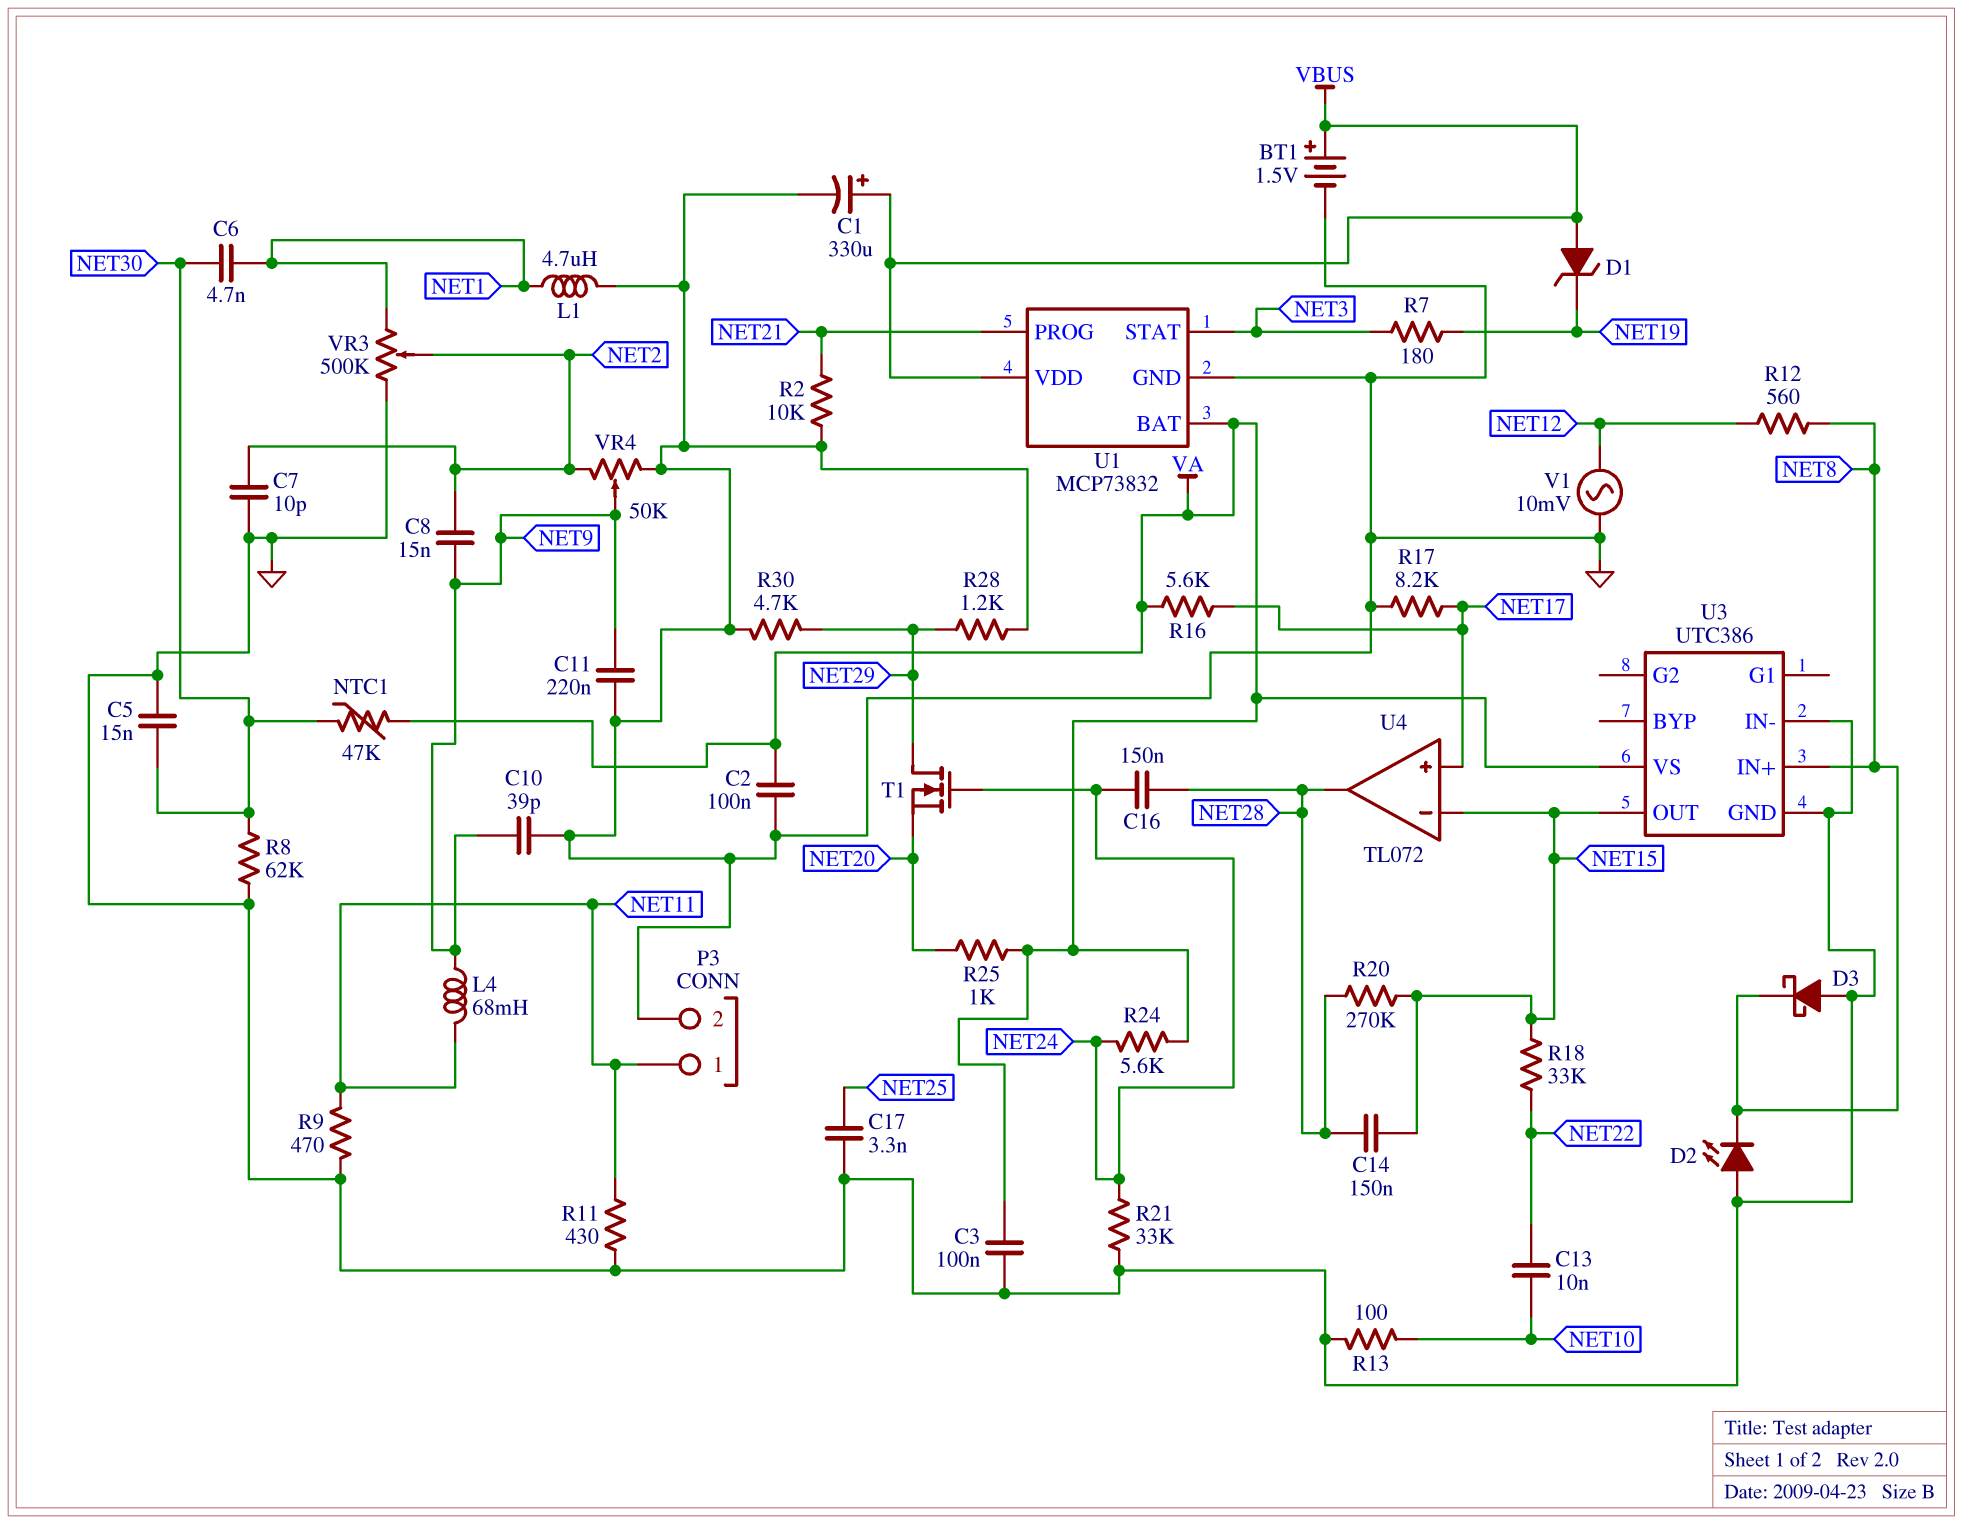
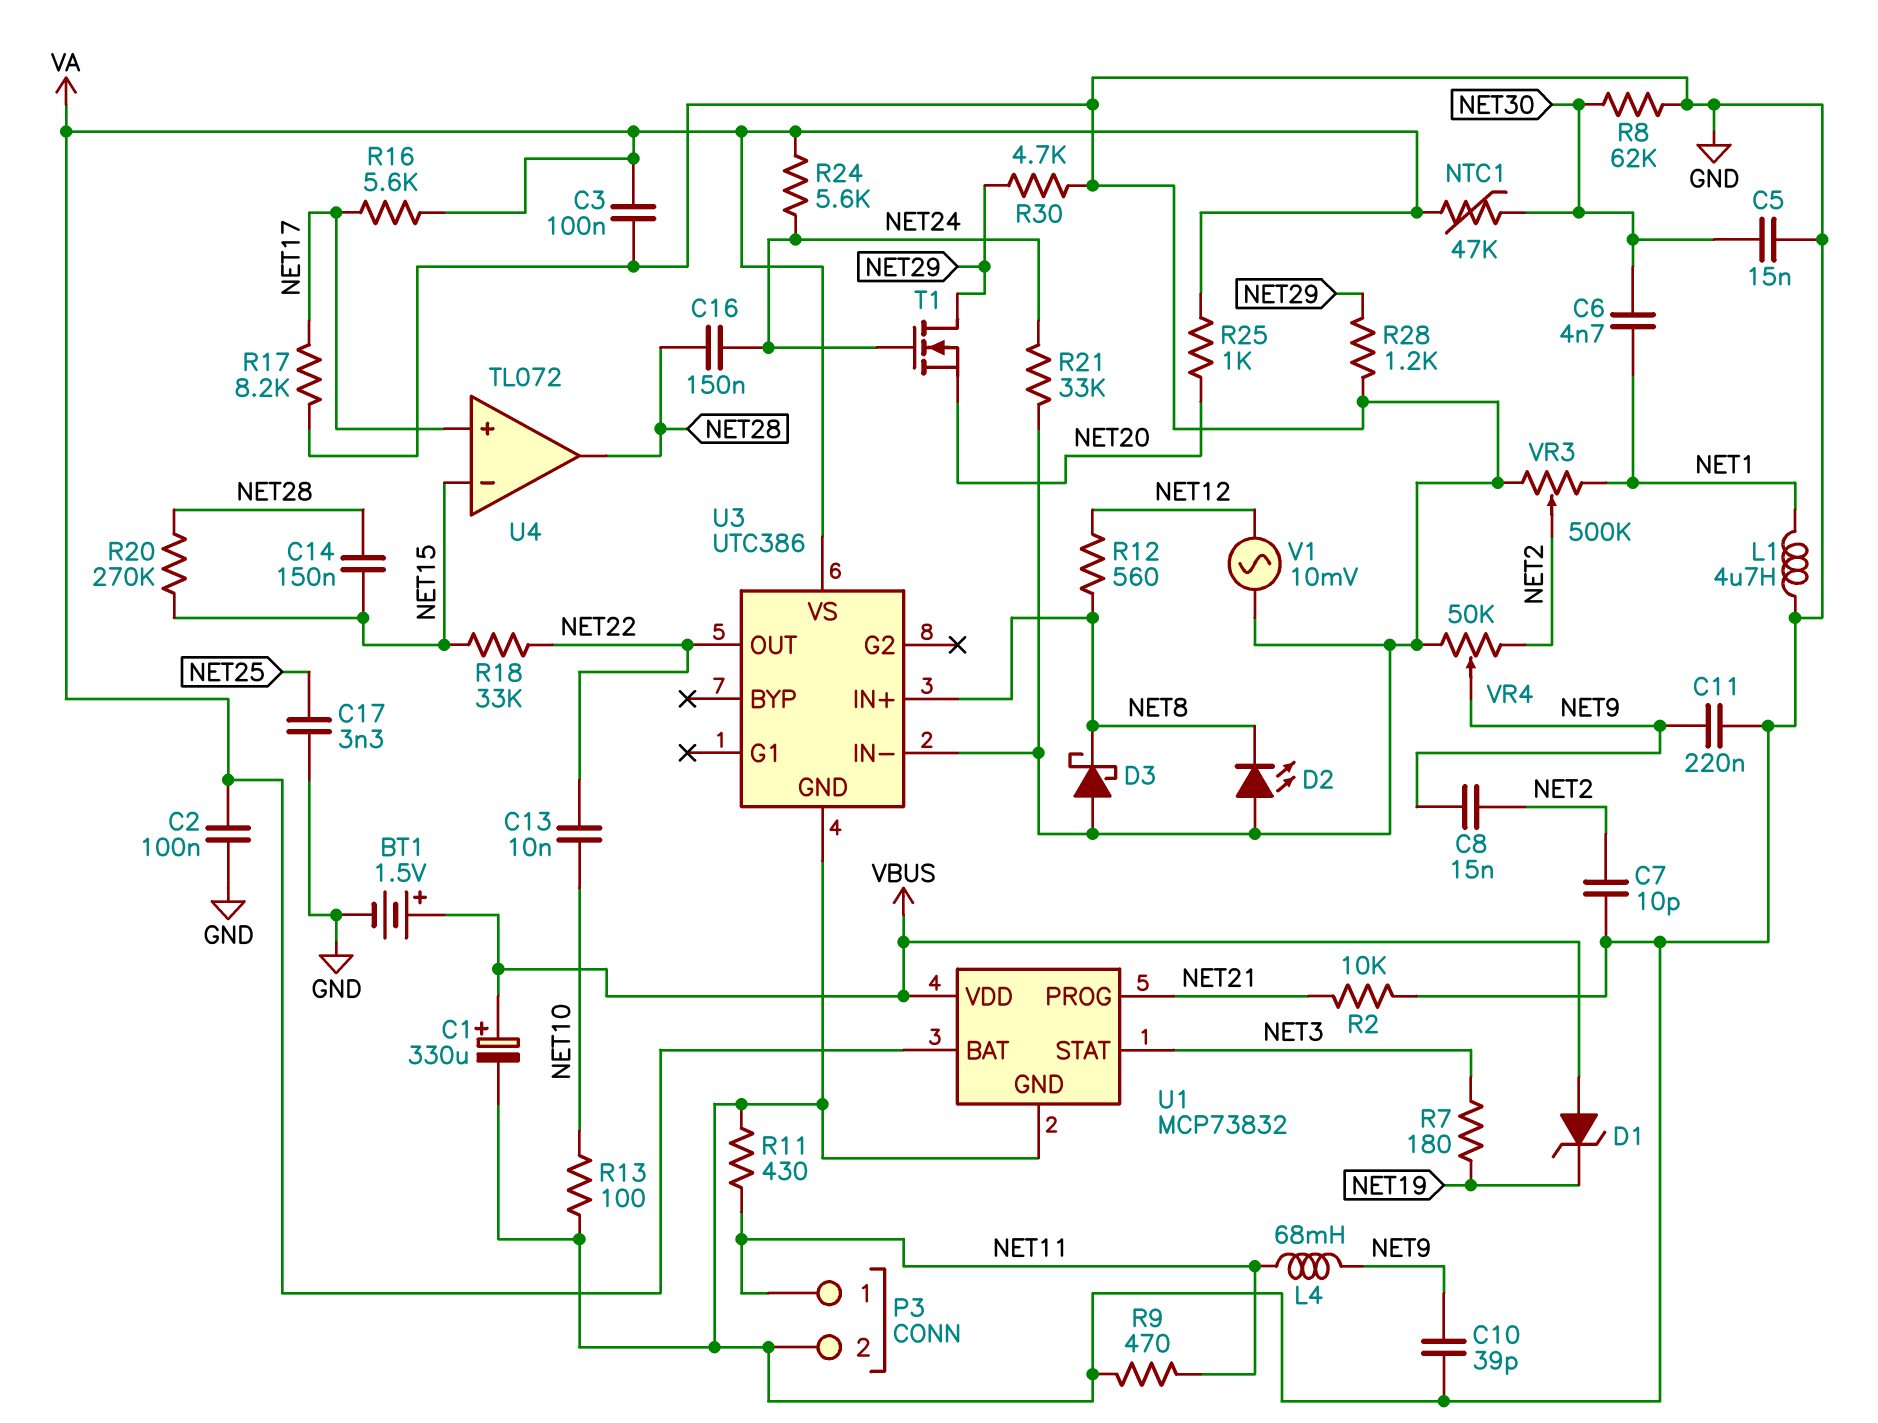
U3 pin OUT: NET15 -> NET22

